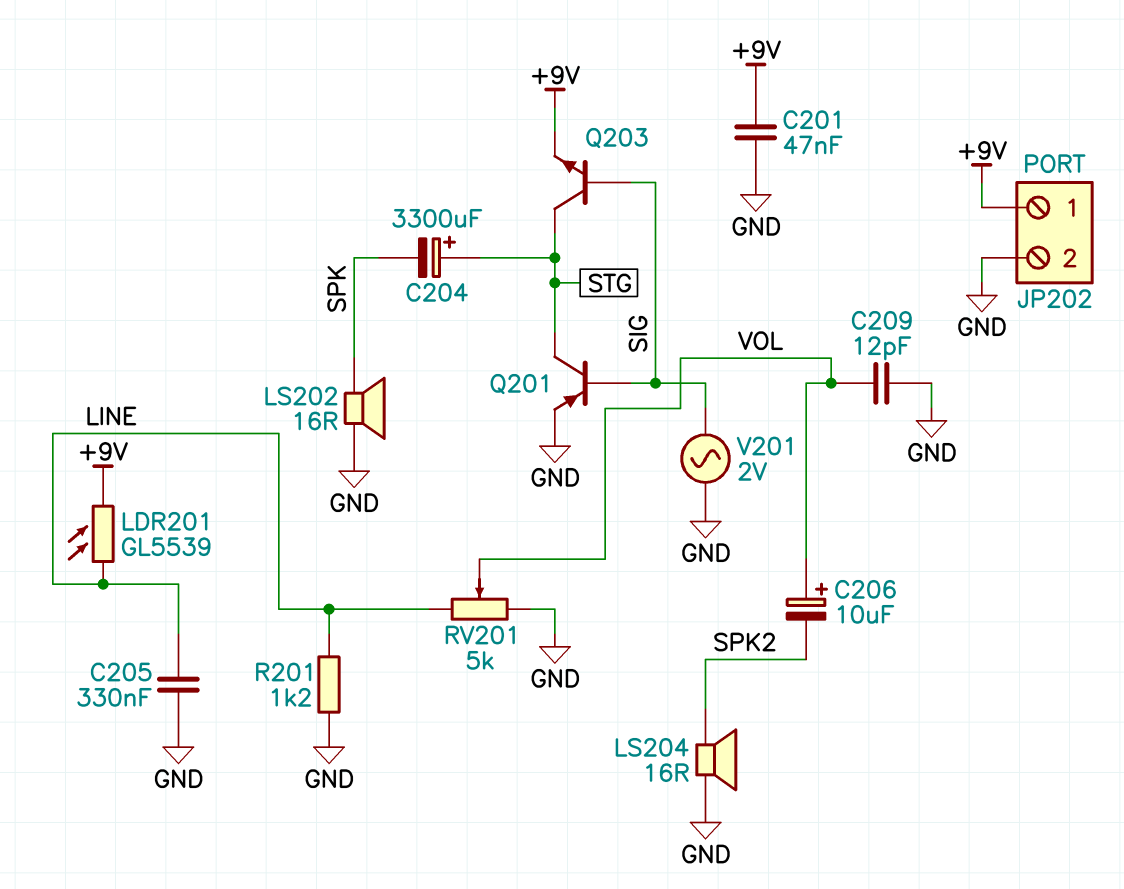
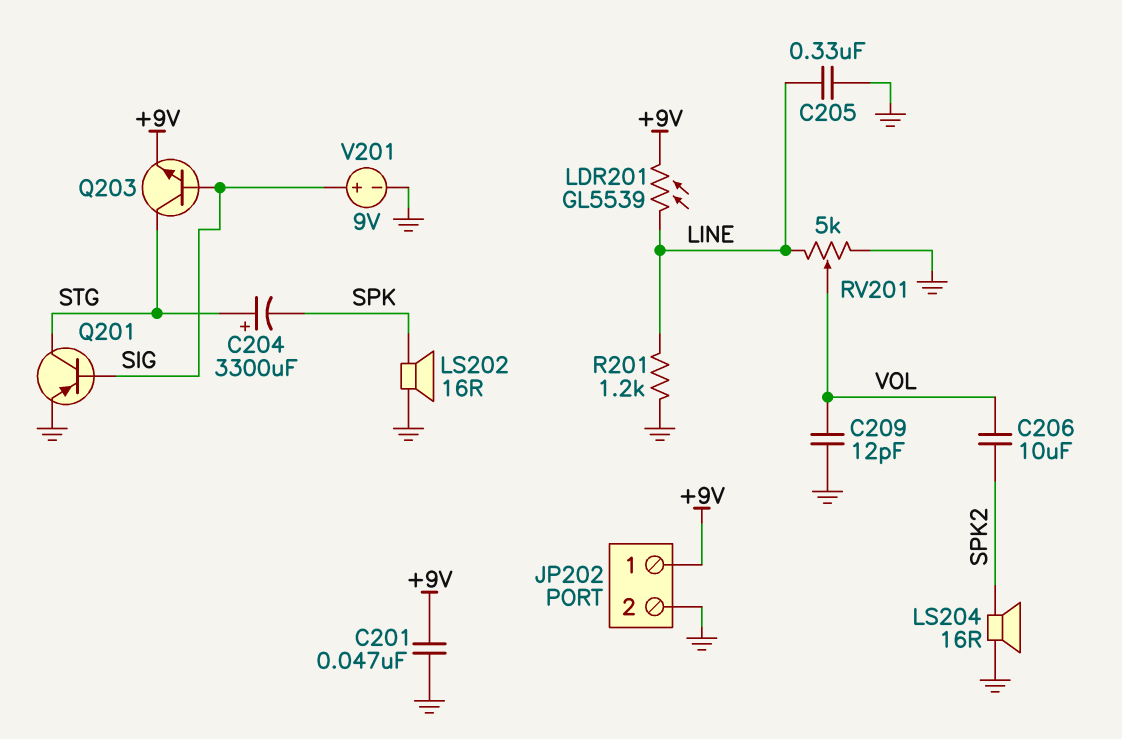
C206: 10uF (plus VOL, minus SPK2) -> 10uF (SPK2, VOL)
V201: AC 2V (GND, SIG) -> 9V (plus SIG, minus GND)

